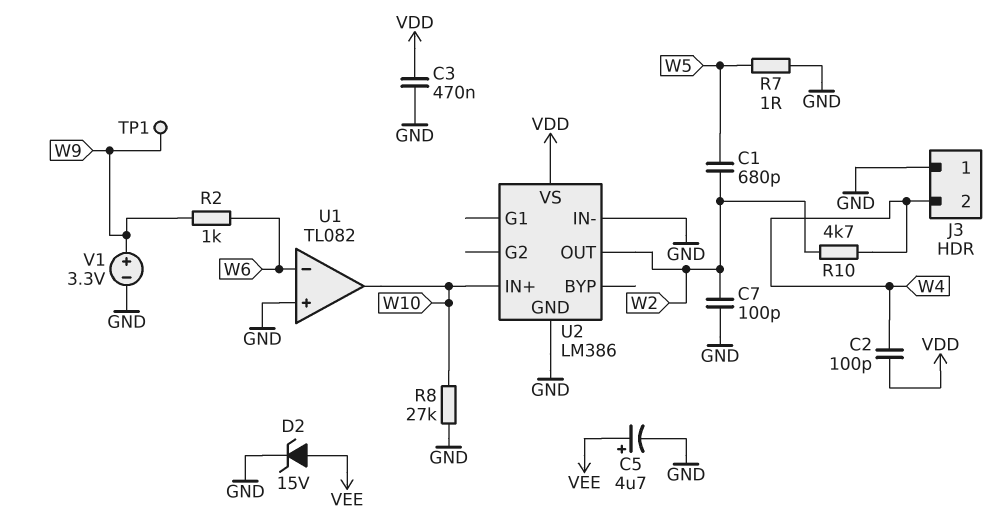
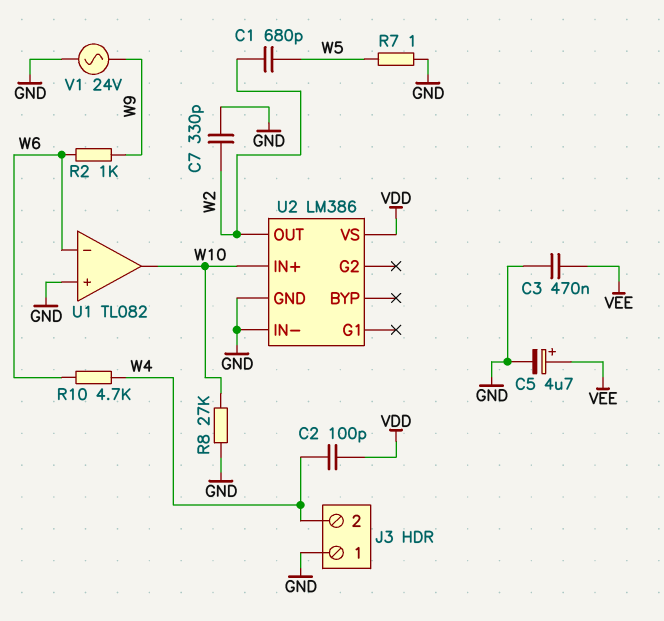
C3: 470nF (GND, VDD) -> 470nF (GND, VEE)
C7: 100pF (GND, W2) -> 330pF (GND, W2)
D2: zener 15V (A VEE, K GND) -> none
R10: 4.7k (W2, W4) -> 4.7k (W4, W6)
TP1: test point (W9) -> none
V1: 3.3V (plus W9, minus GND) -> AC 24V (GND, W9)

